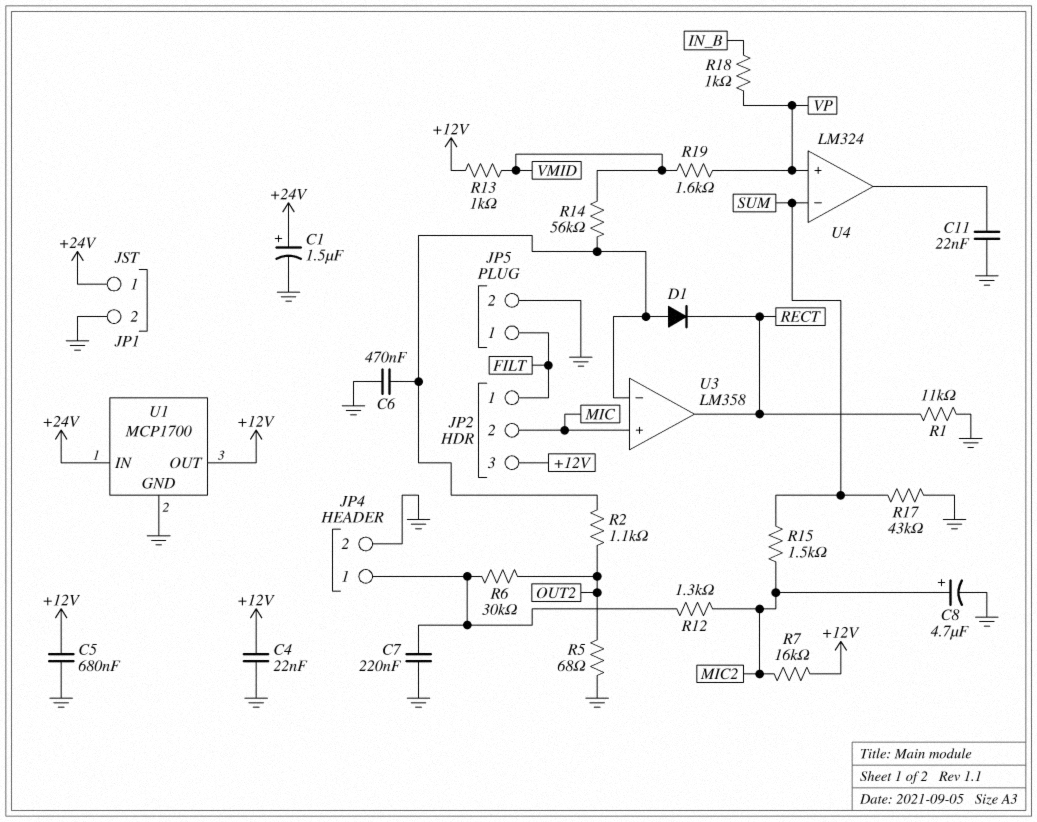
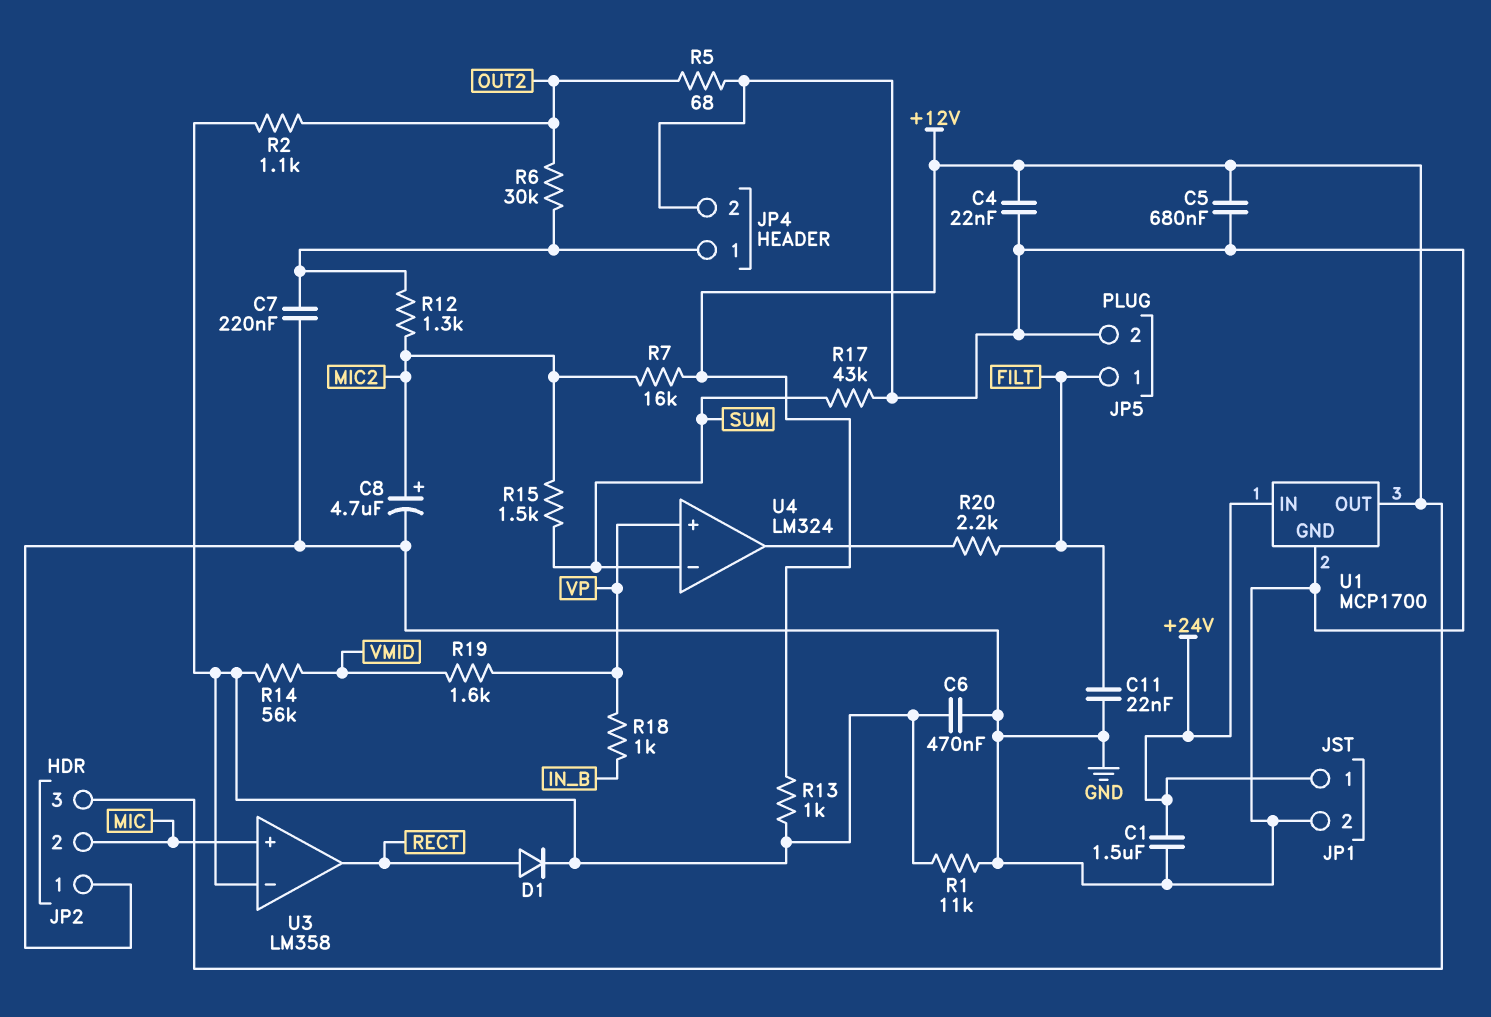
C1: 1.5uF (plus +24V, minus GND) -> 1.5uF (+24V, GND)
C11: 22nF (GND, U4/out) -> 22nF (FILT, GND)
D1: diode (A U3/in-, K RECT) -> diode (A RECT, K U3/in-)
JP2 pin 1: FILT -> GND
R1: 11k (GND, RECT) -> 11k (GND, U3/in-)
R13: 1k (+12V, VMID) -> 1k (+12V, U3/in-)
R20: none -> 2.2k (FILT, U4/out)

